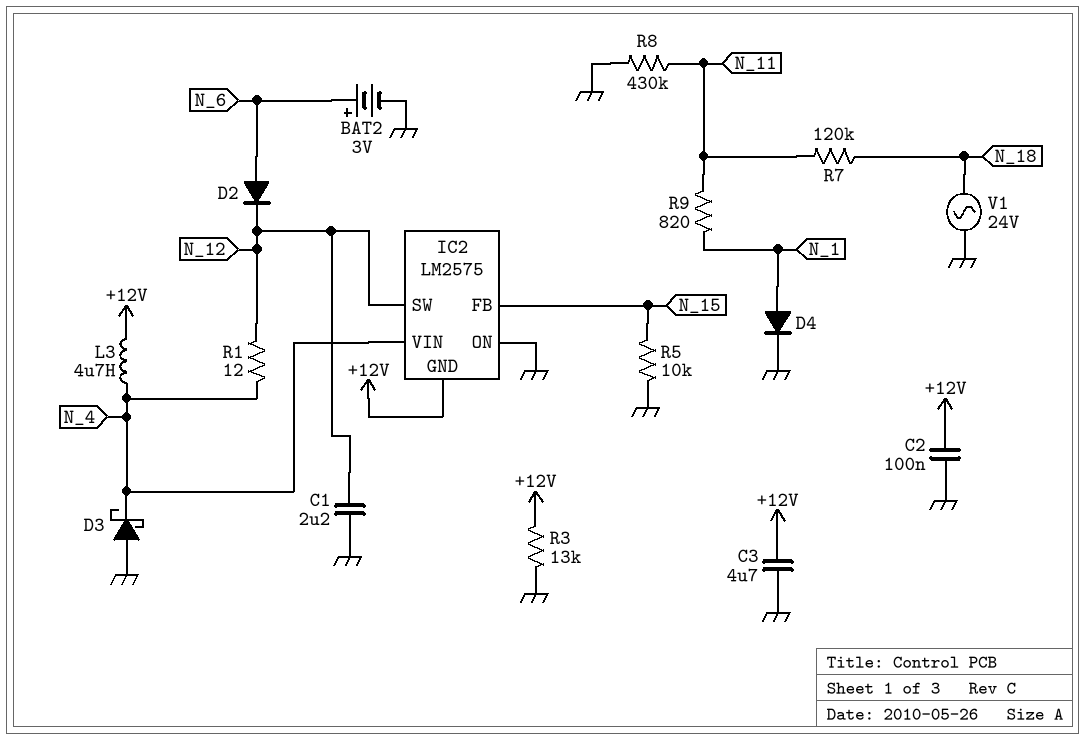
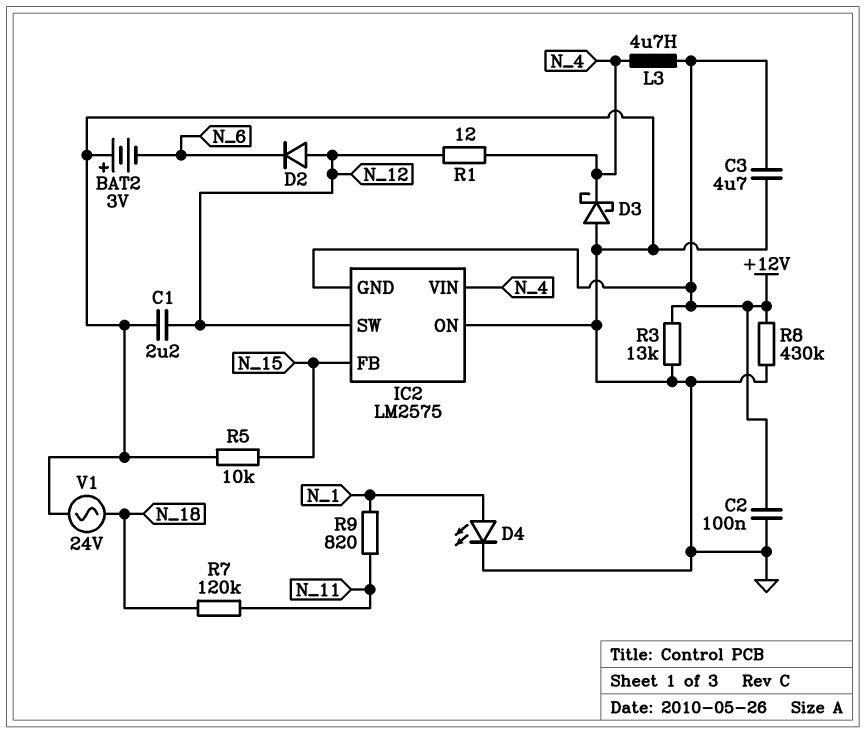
BAT2: 3V (plus N_6, minus GND) -> 3V (plus GND, minus N_6)
D2: diode (A N_6, K N_12) -> diode (A N_12, K N_6)
D4: diode (A N_1, K GND) -> LED (A N_1, K GND)
R8: 430k (GND, N_11) -> 430k (+12V, GND)

